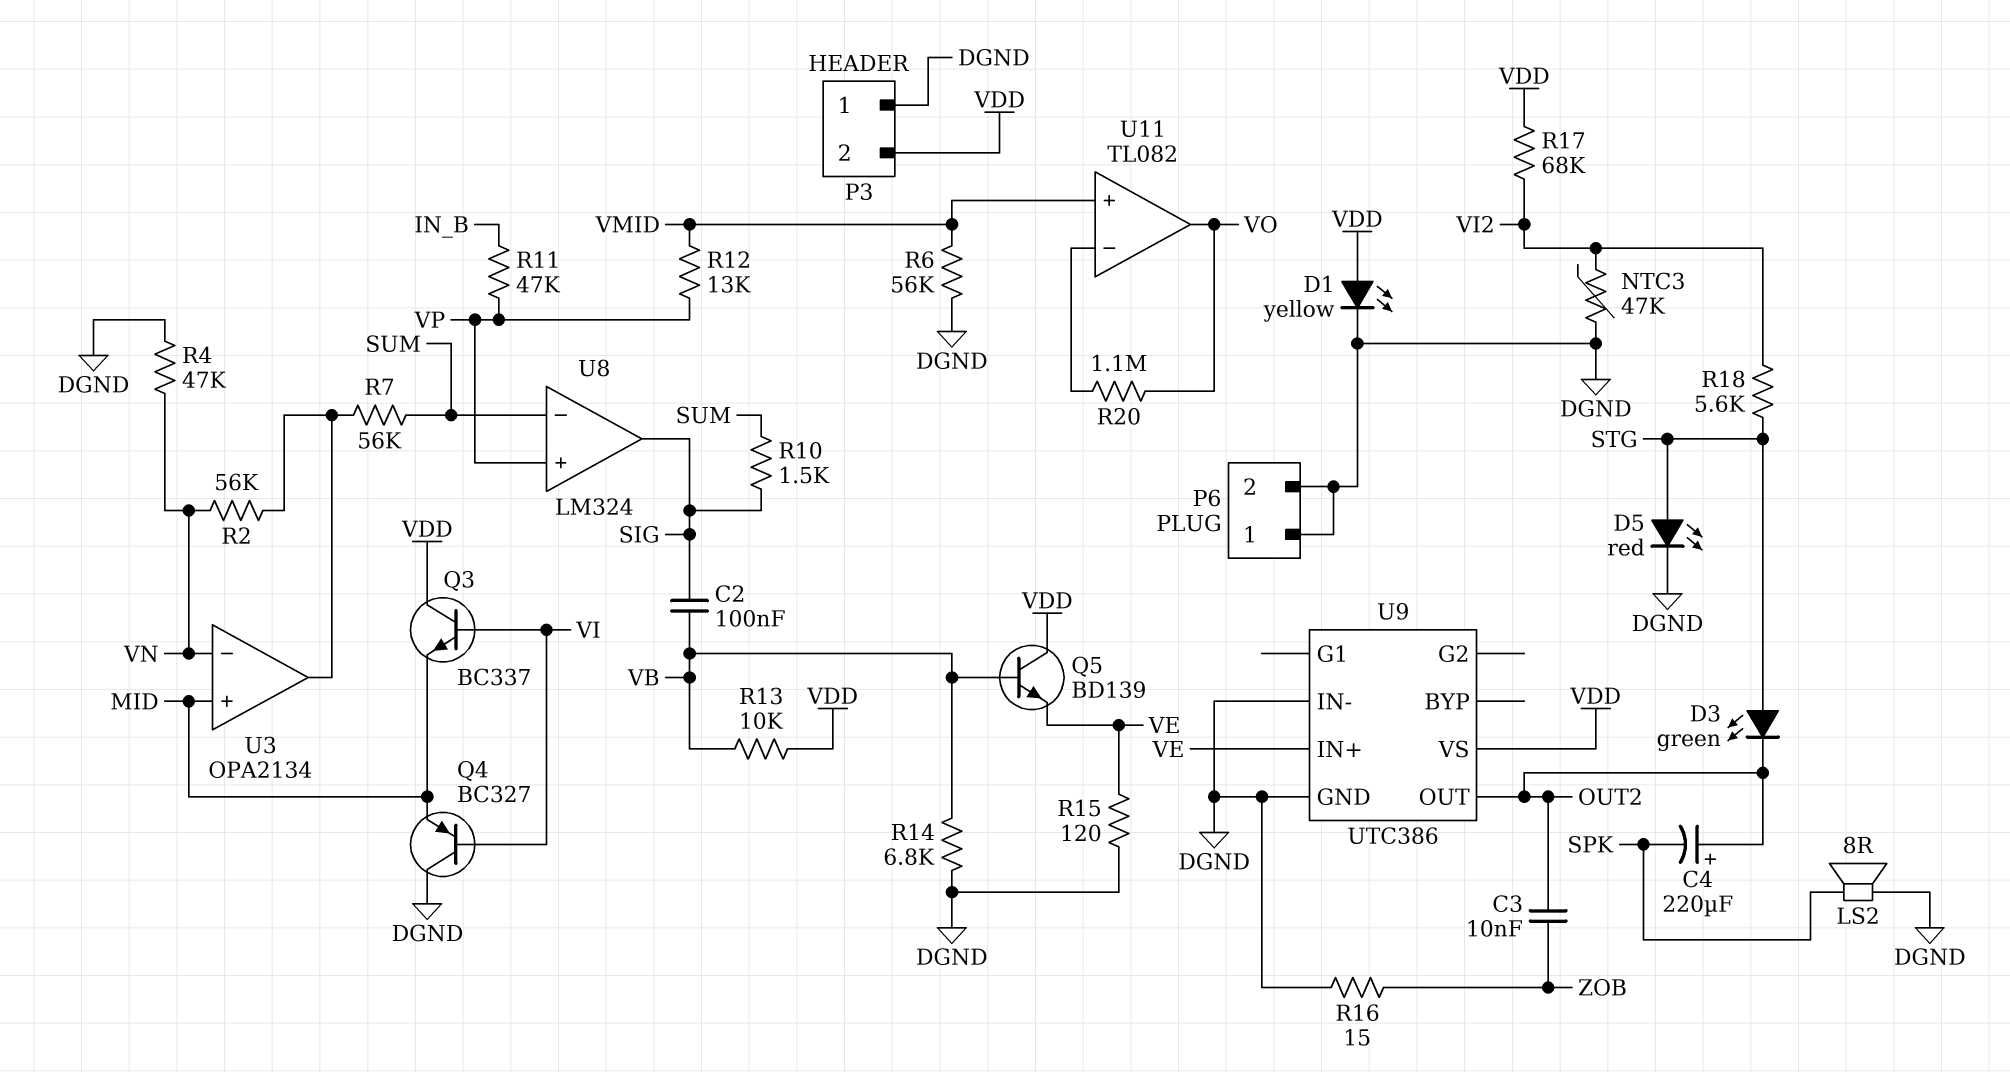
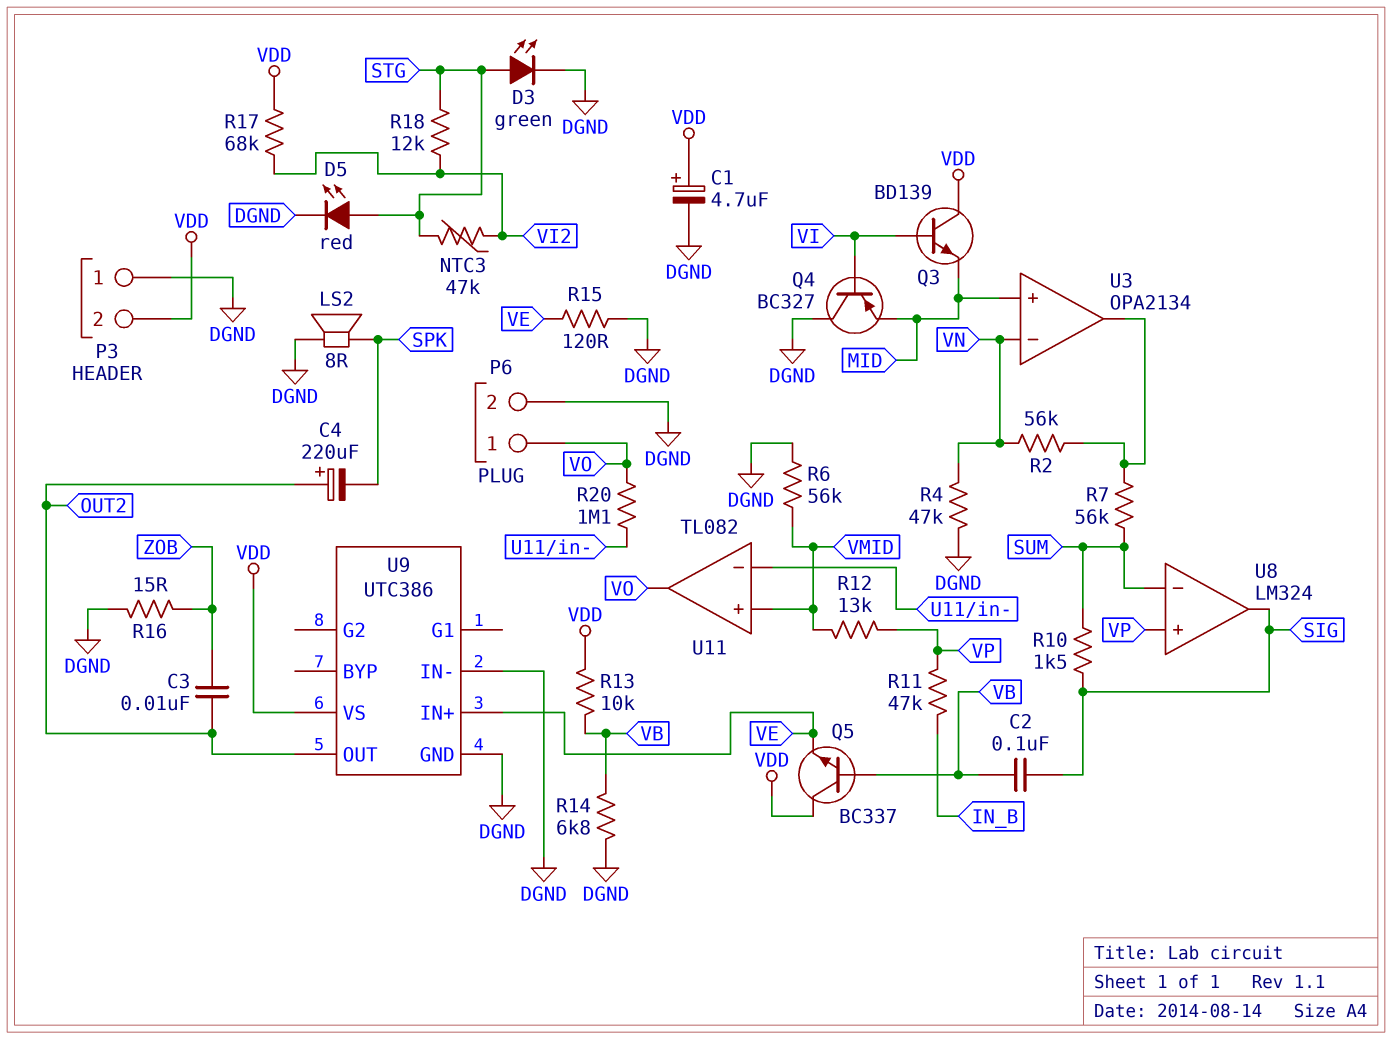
C1: none -> 4.7uF (plus VDD, minus DGND)
D1: LED yellow (A VDD, K DGND) -> none
D3: LED green (A STG, K OUT2) -> LED green (A STG, K DGND)
NTC3: 47k (DGND, VI2) -> 47k (STG, VI2)
P6 pin 1: DGND -> VO
Q3: NPN BC337 (B VI, C VDD, E MID) -> NPN BD139 (B VI, C VDD, E MID)
Q5: NPN BD139 (B VB, C VDD, E VE) -> NPN BC337 (B VB, C VDD, E VE)
R18: 5.6k (STG, VI2) -> 12k (STG, VI2)

